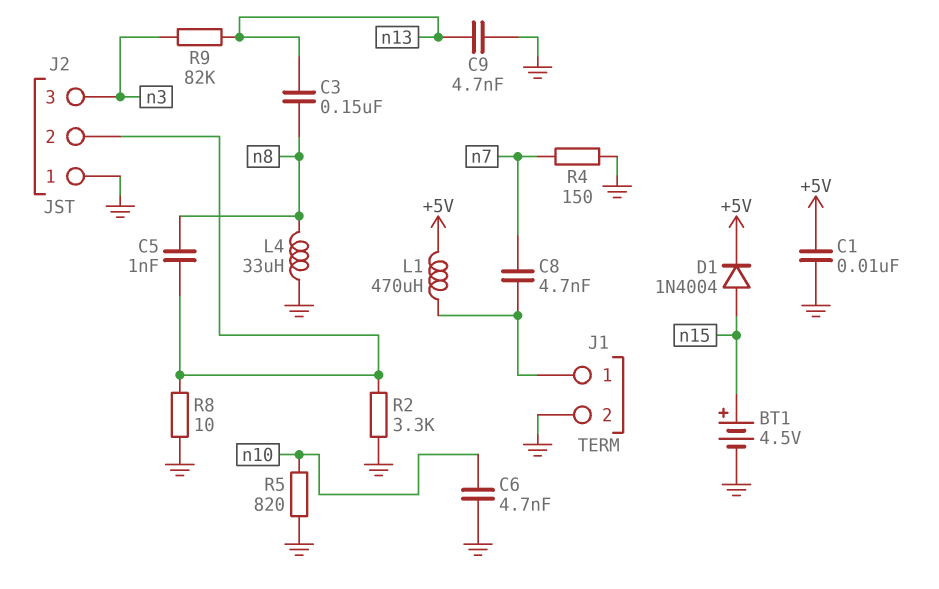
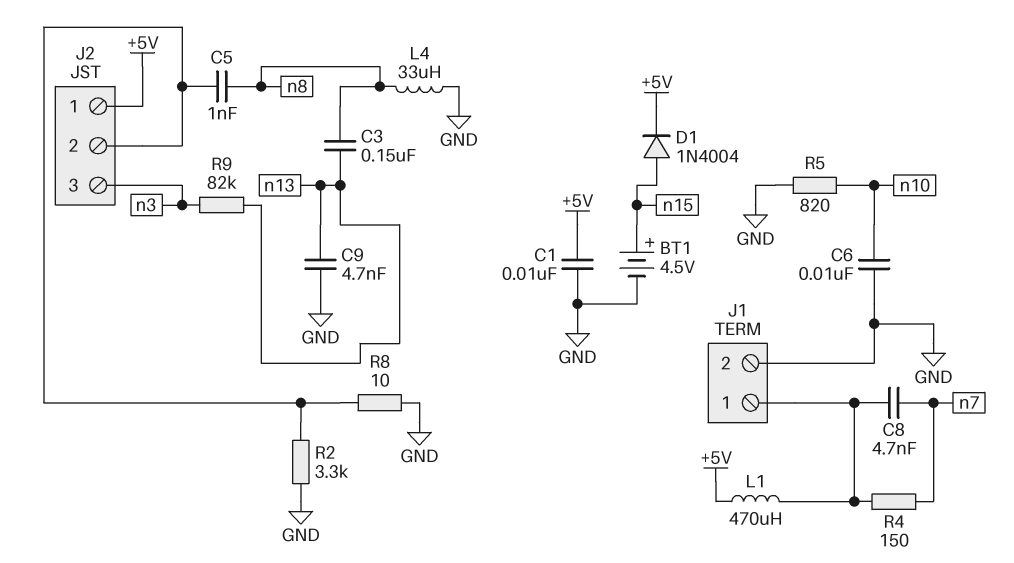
C6: 4.7nF (GND, n10) -> 10nF (GND, n10)
J2 pin 1: GND -> +5V
R4: 150 (GND, n7) -> 150 (J1/1, n7)

